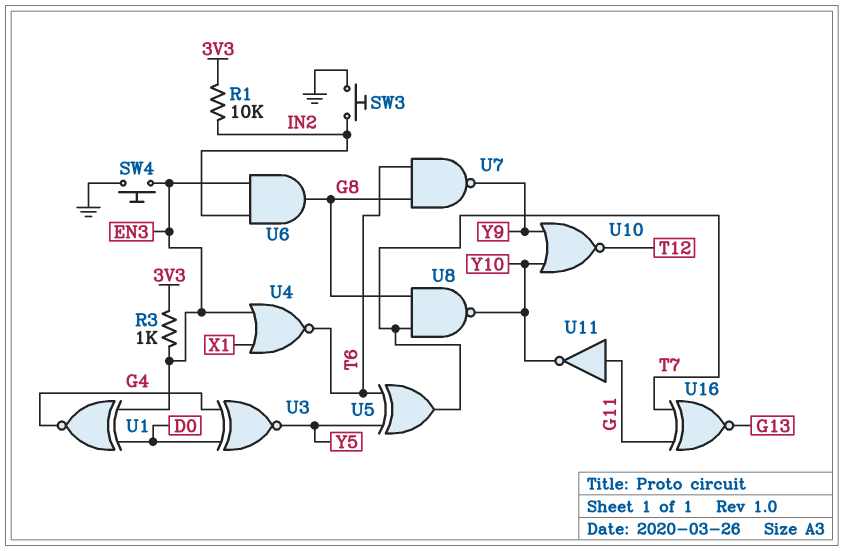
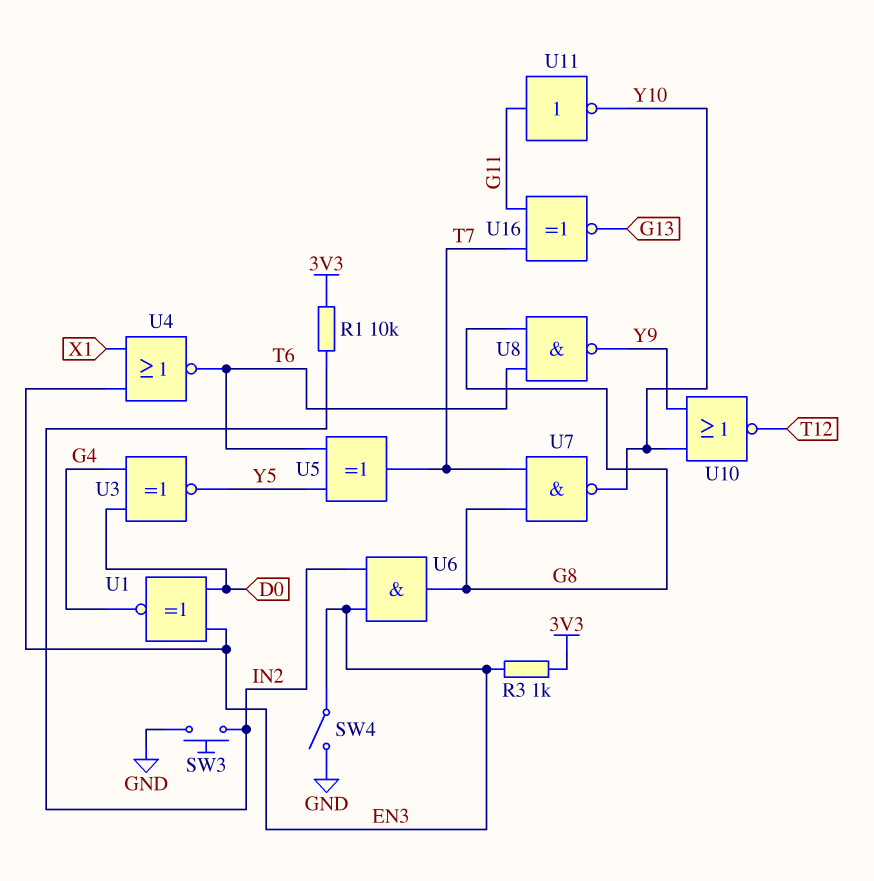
SW4: button (EN3, GND) -> switch (EN3, GND)
U7: NAND (in G8, in T6, out Y9) -> NAND (in G8, in T7, out Y10)
U8: NAND (in G8, in T7, out Y10) -> NAND (in G8, in T6, out Y9)

